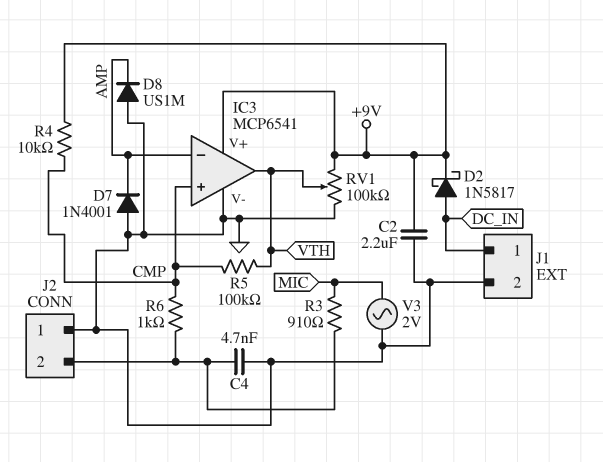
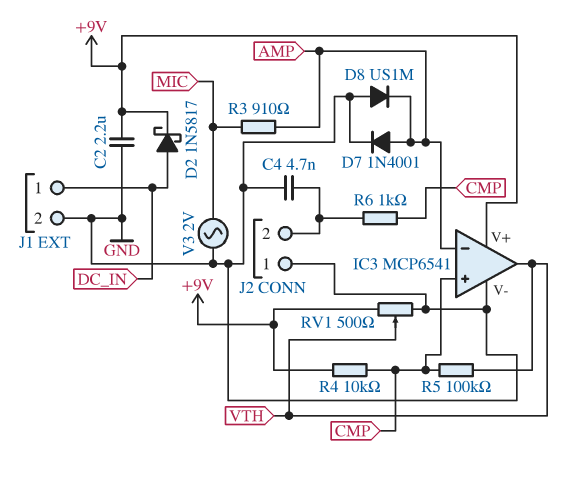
D7: diode 1N4001 (A GND, K AMP) -> diode 1N4001 (A AMP, K GND)
R3: 910 (J2/2, MIC) -> 910 (AMP, MIC)
RV1: 100k (+9V, GND, wiper VTH) -> 500 (+9V, GND, wiper VTH)

